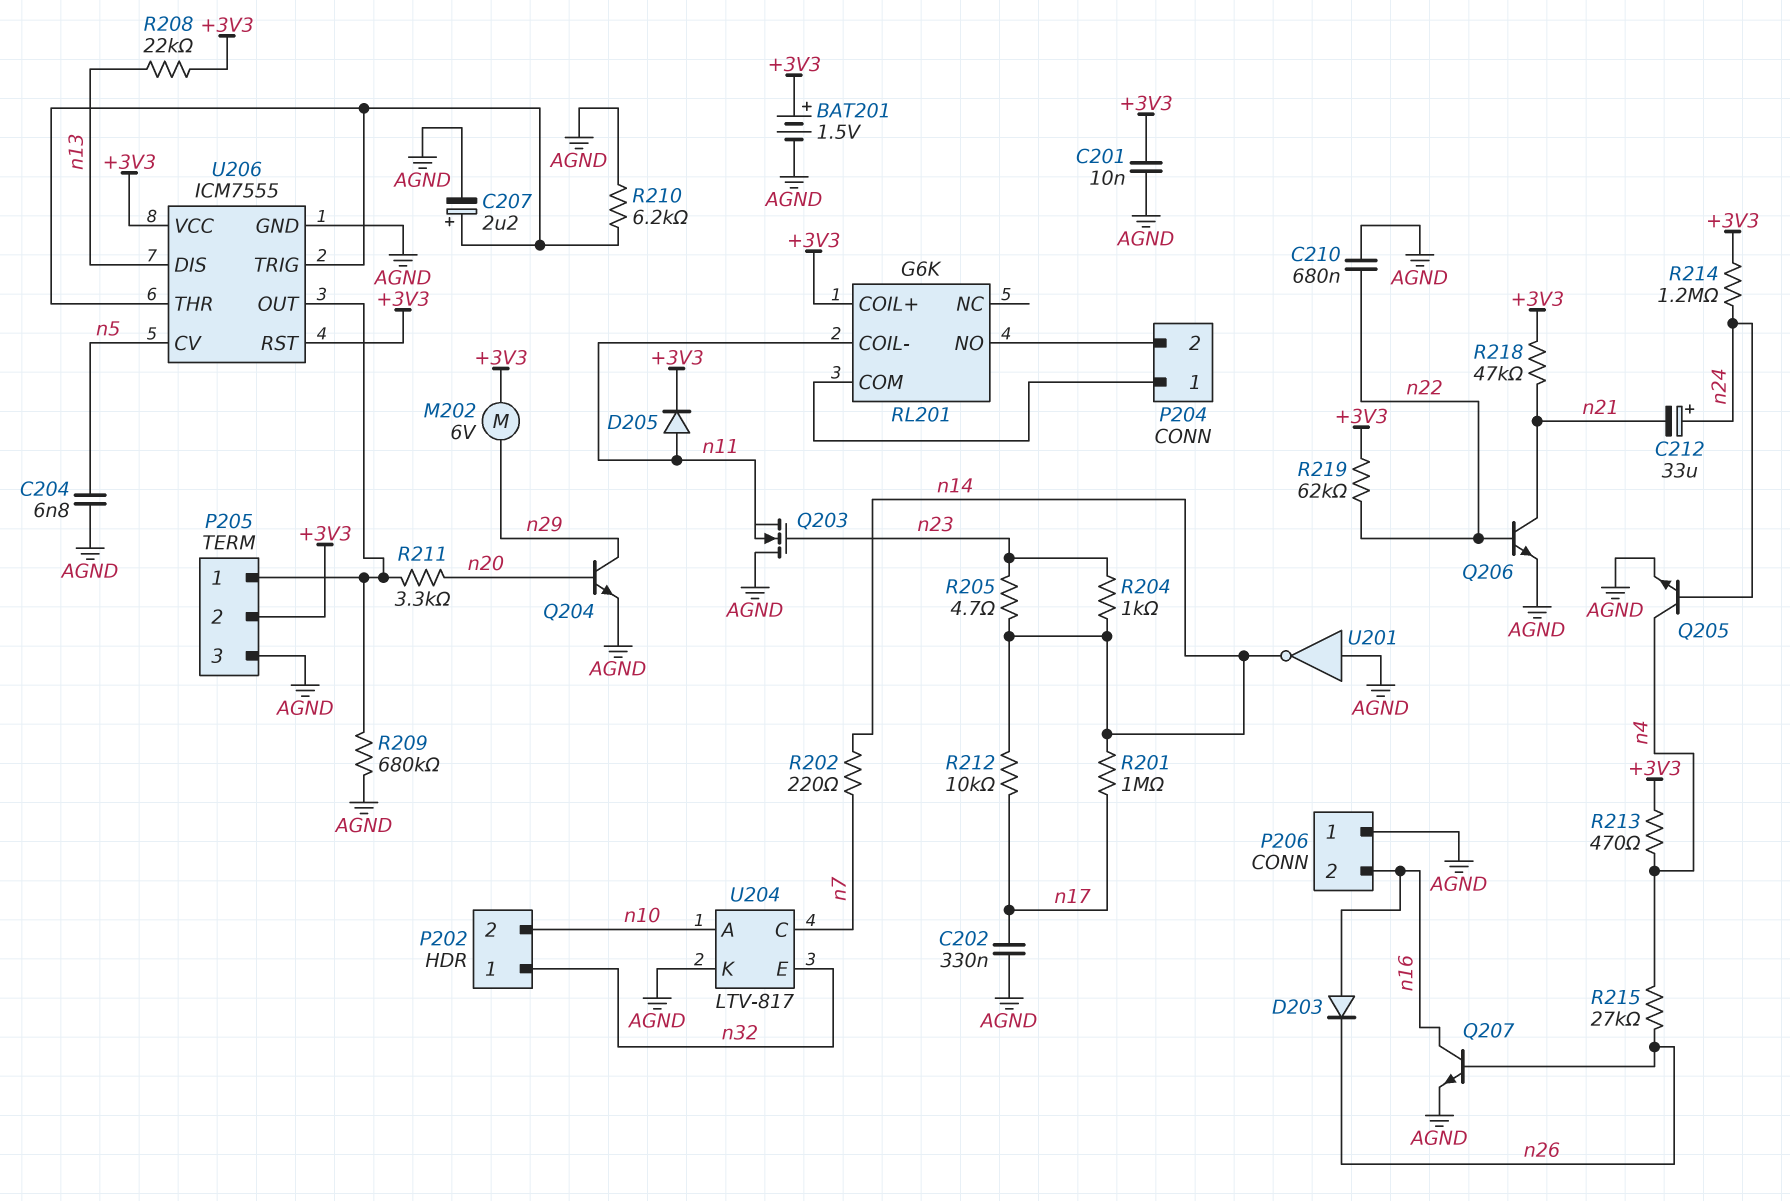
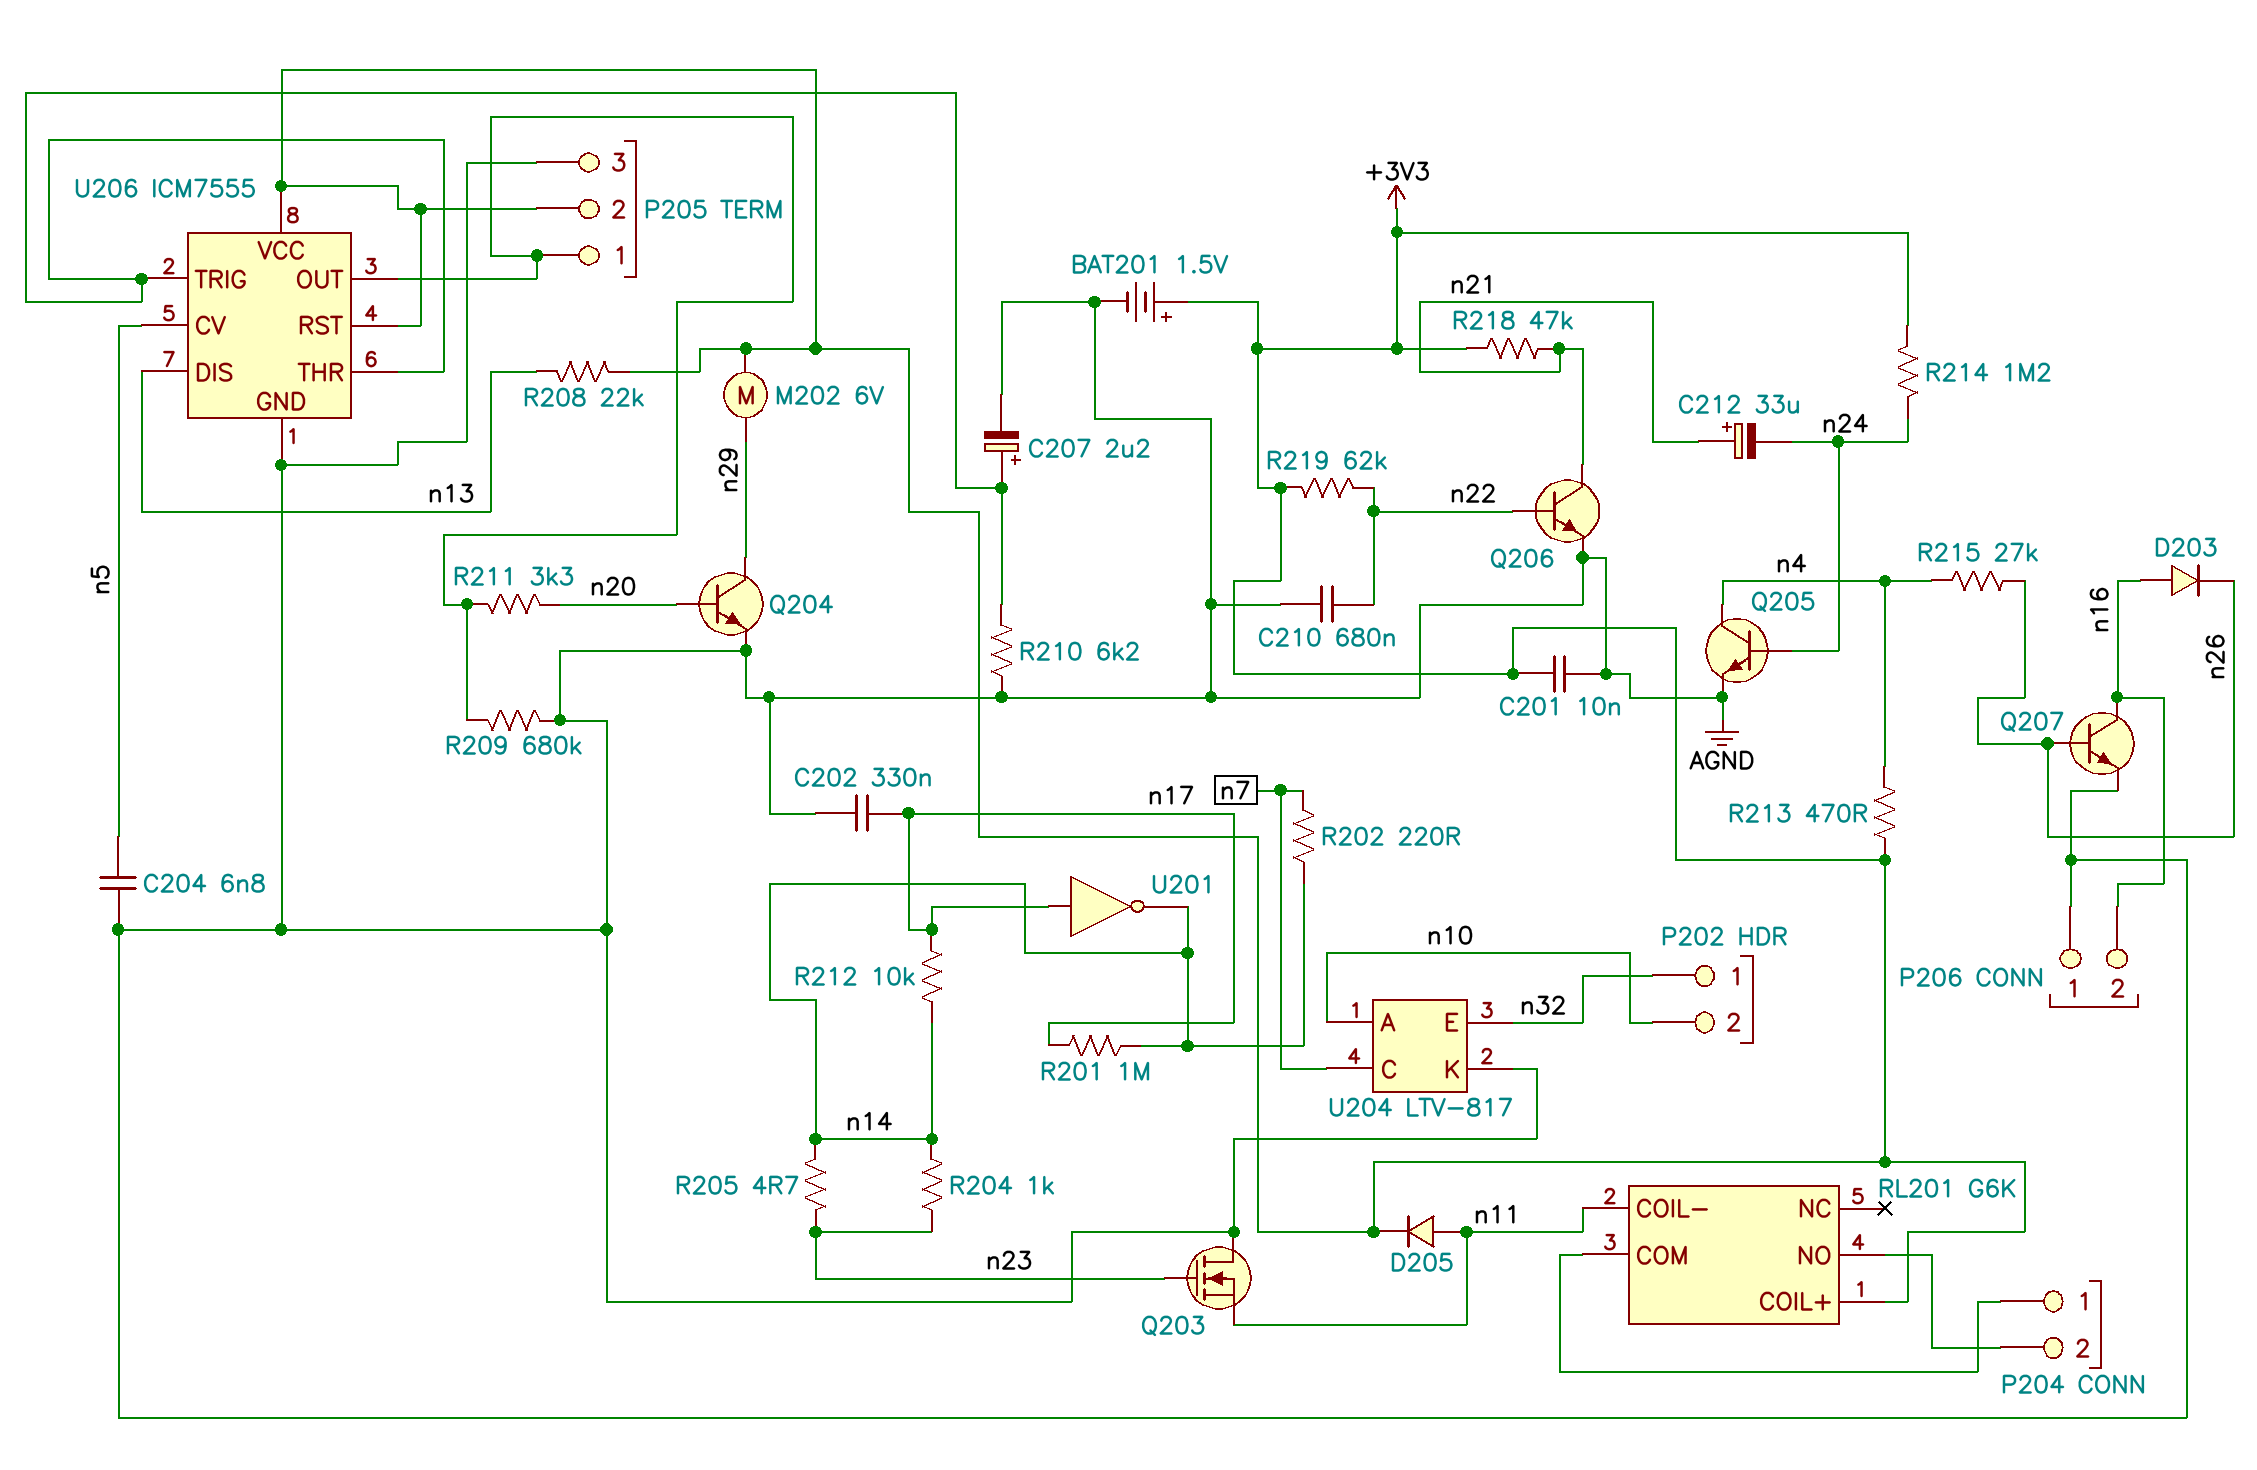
C212: 33uF (plus n24, minus n21) -> 33uF (plus n21, minus n24)
U201: NOT (in AGND, out n14) -> NOT (in n17, out n14)

